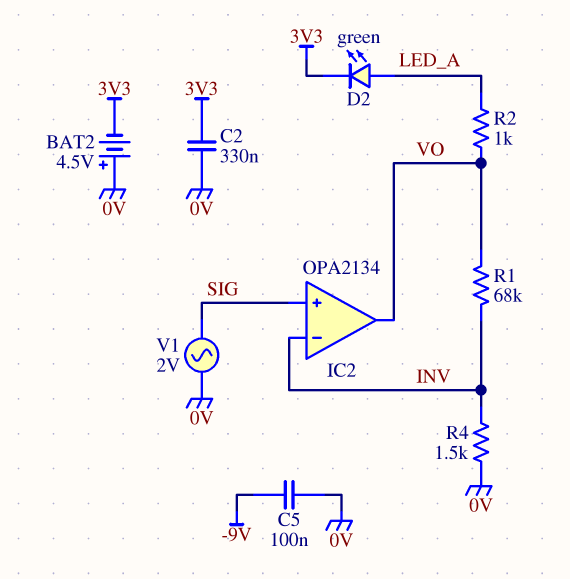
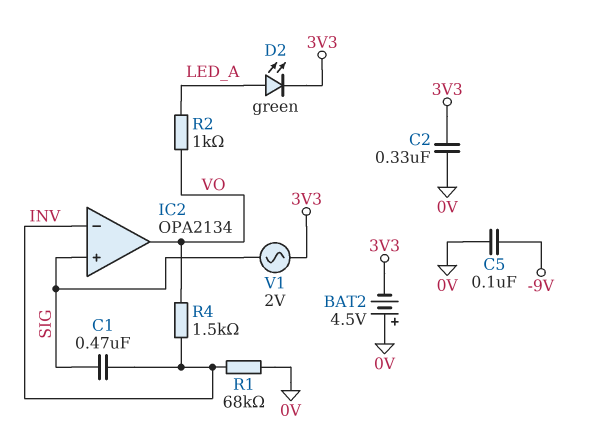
C1: none -> 470nF (INV, SIG)
R1: 68k (INV, VO) -> 68k (0V, INV)
R4: 1.5k (0V, INV) -> 1.5k (INV, VO)
V1: AC 2V (0V, SIG) -> AC 2V (3V3, SIG)

